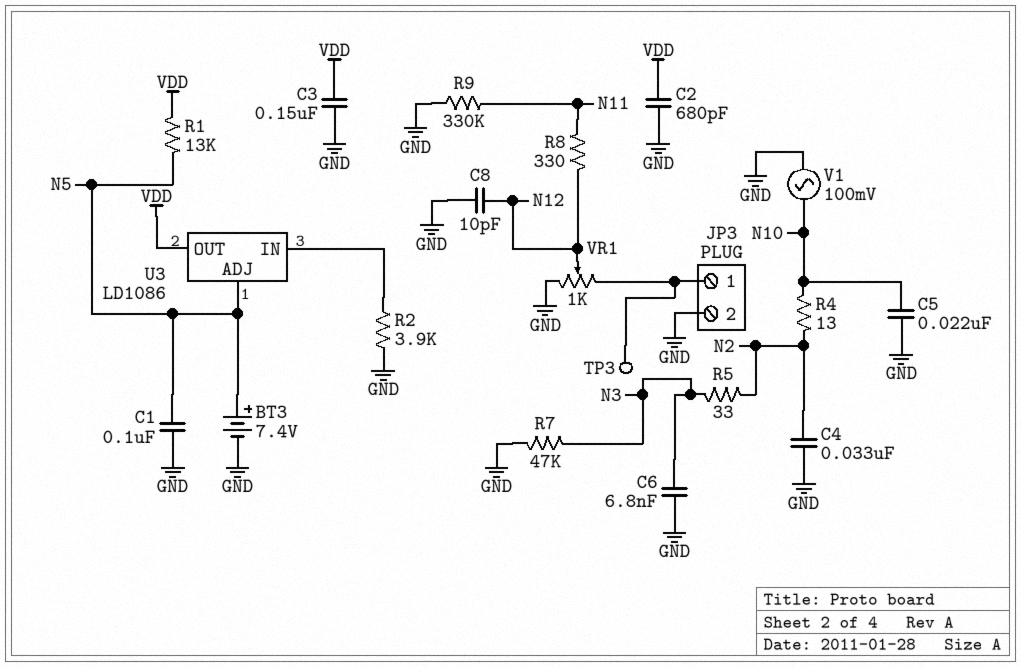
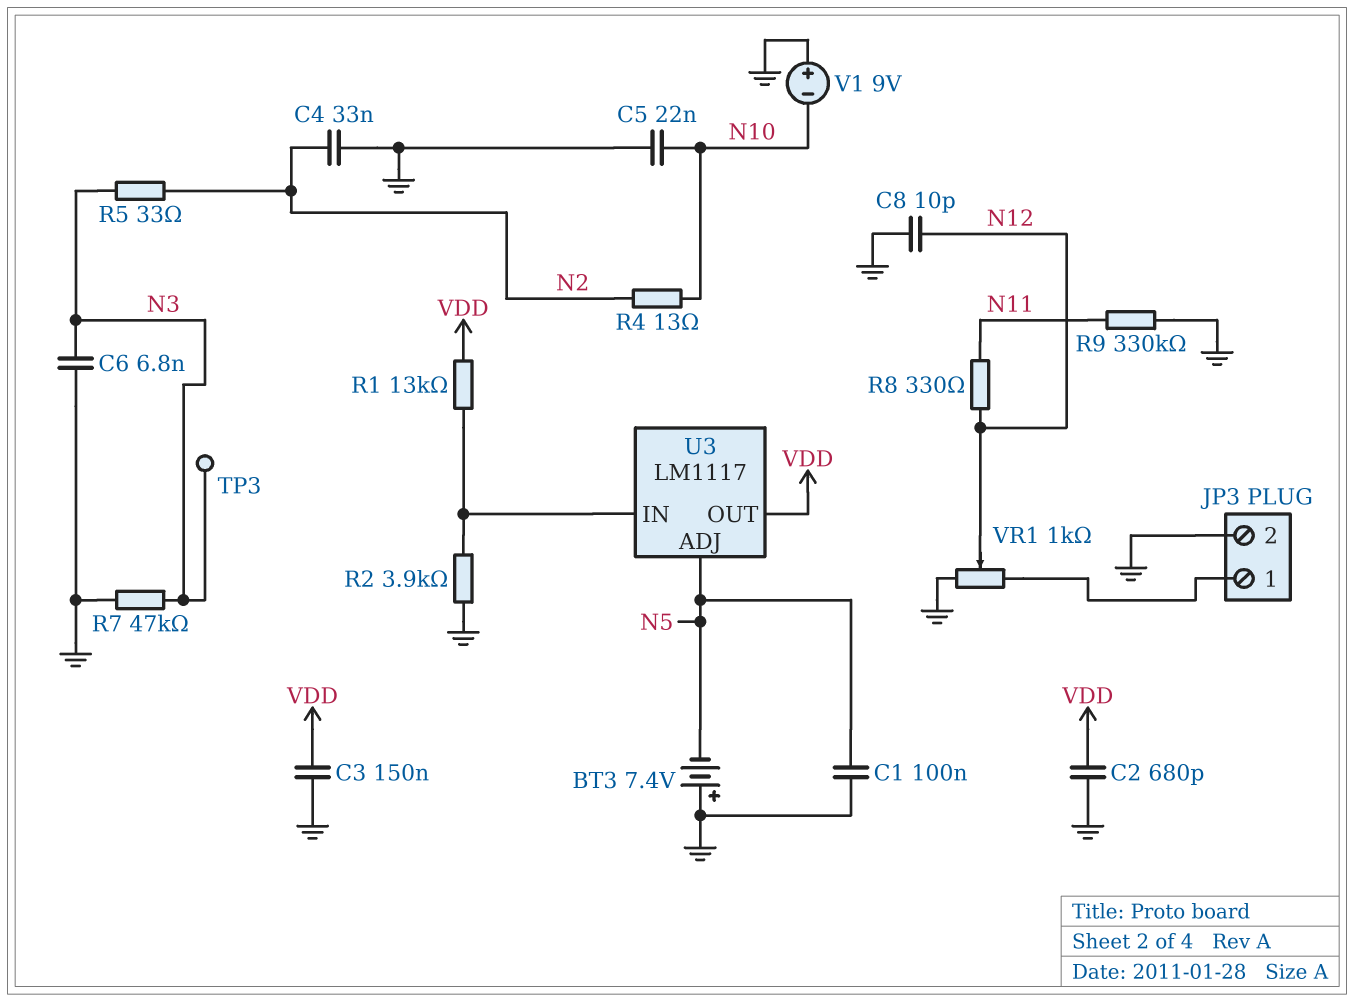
BT3: 7.4V (plus N5, minus GND) -> 7.4V (plus GND, minus N5)
R1: 13k (N5, VDD) -> 13k (U3/IN, VDD)
TP3: test point (JP3/1) -> test point (N3)
U3: LD1086 -> LM1117
V1: AC 100mV (GND, N10) -> 9V (plus GND, minus N10)

